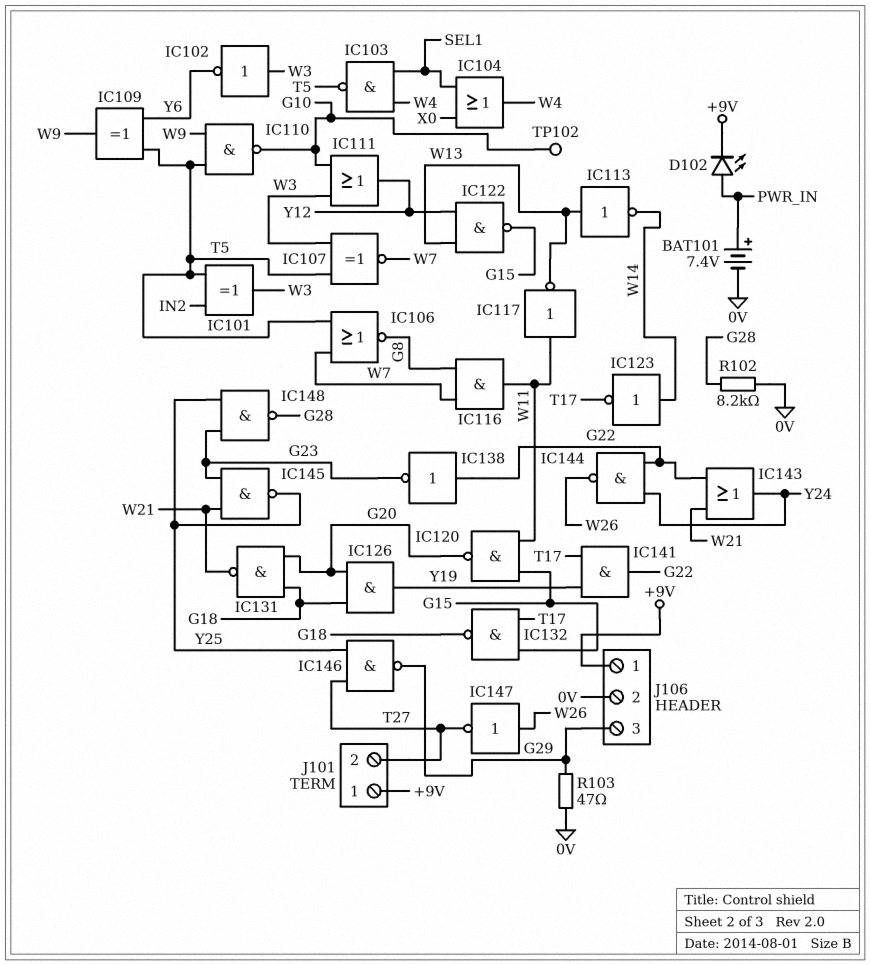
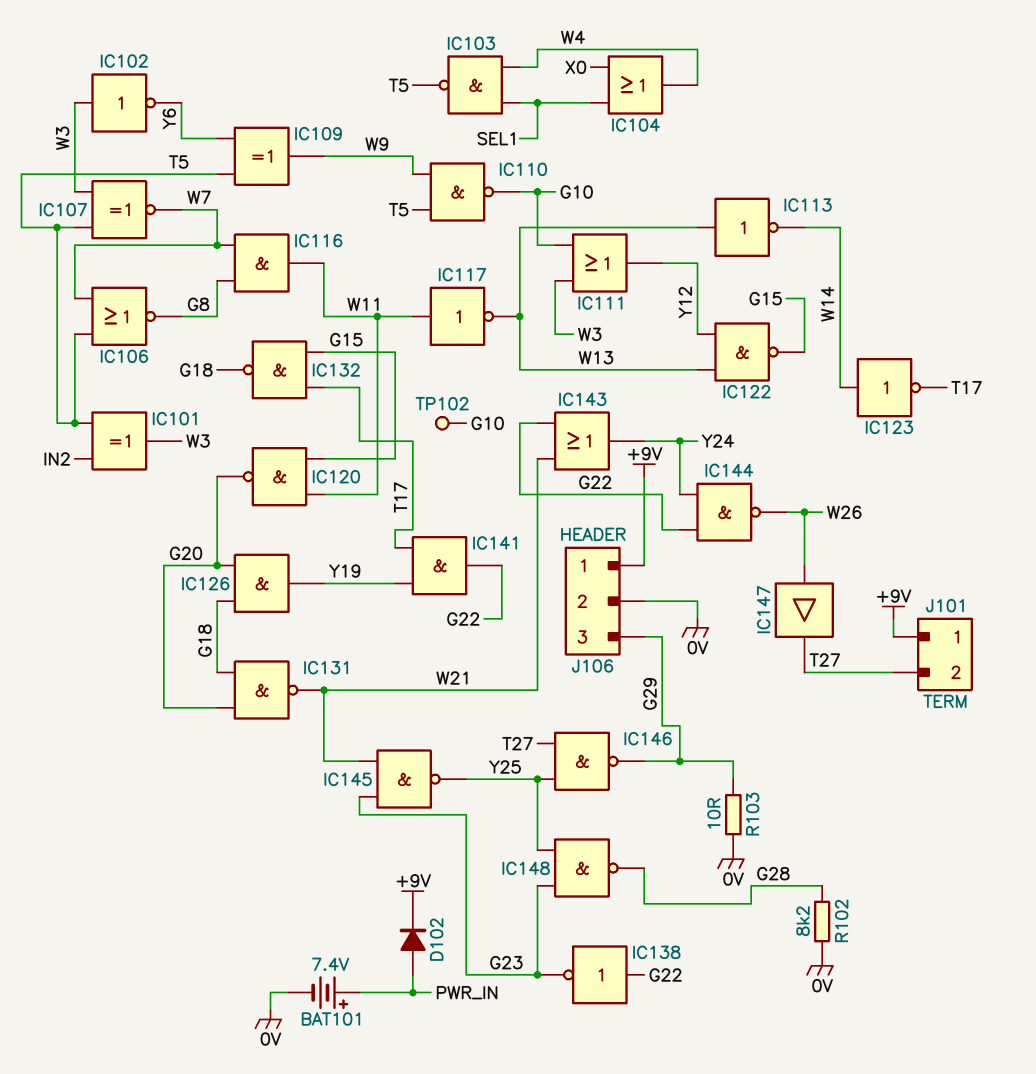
D102: LED (A PWR_IN, K +9V) -> diode (A PWR_IN, K +9V)
IC147: NOT (in W26, out T27) -> buffer (in W26, out T27)
R103: 47 (0V, G29) -> 10 (0V, G29)

